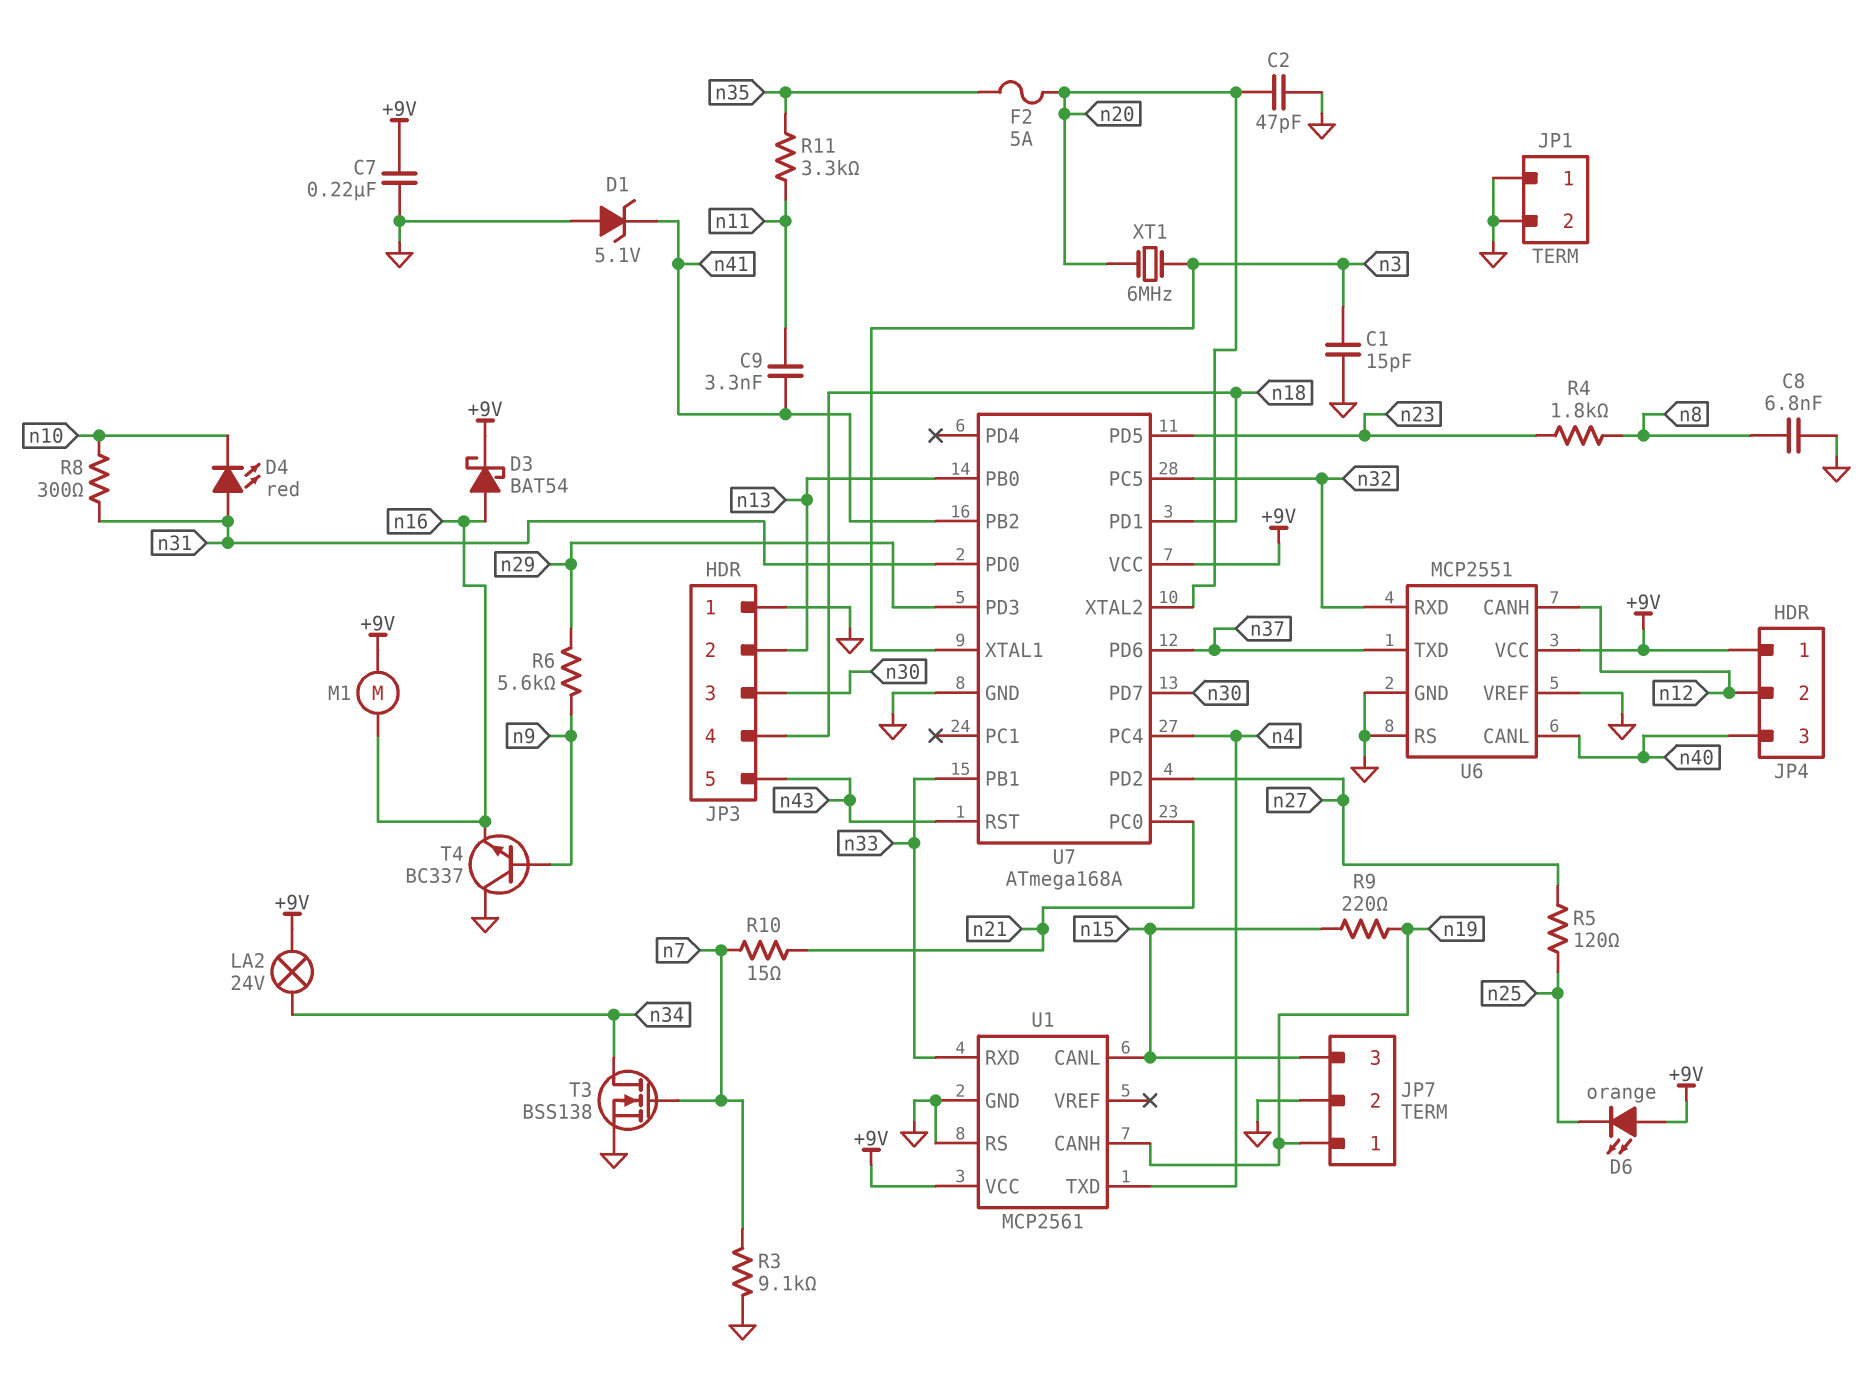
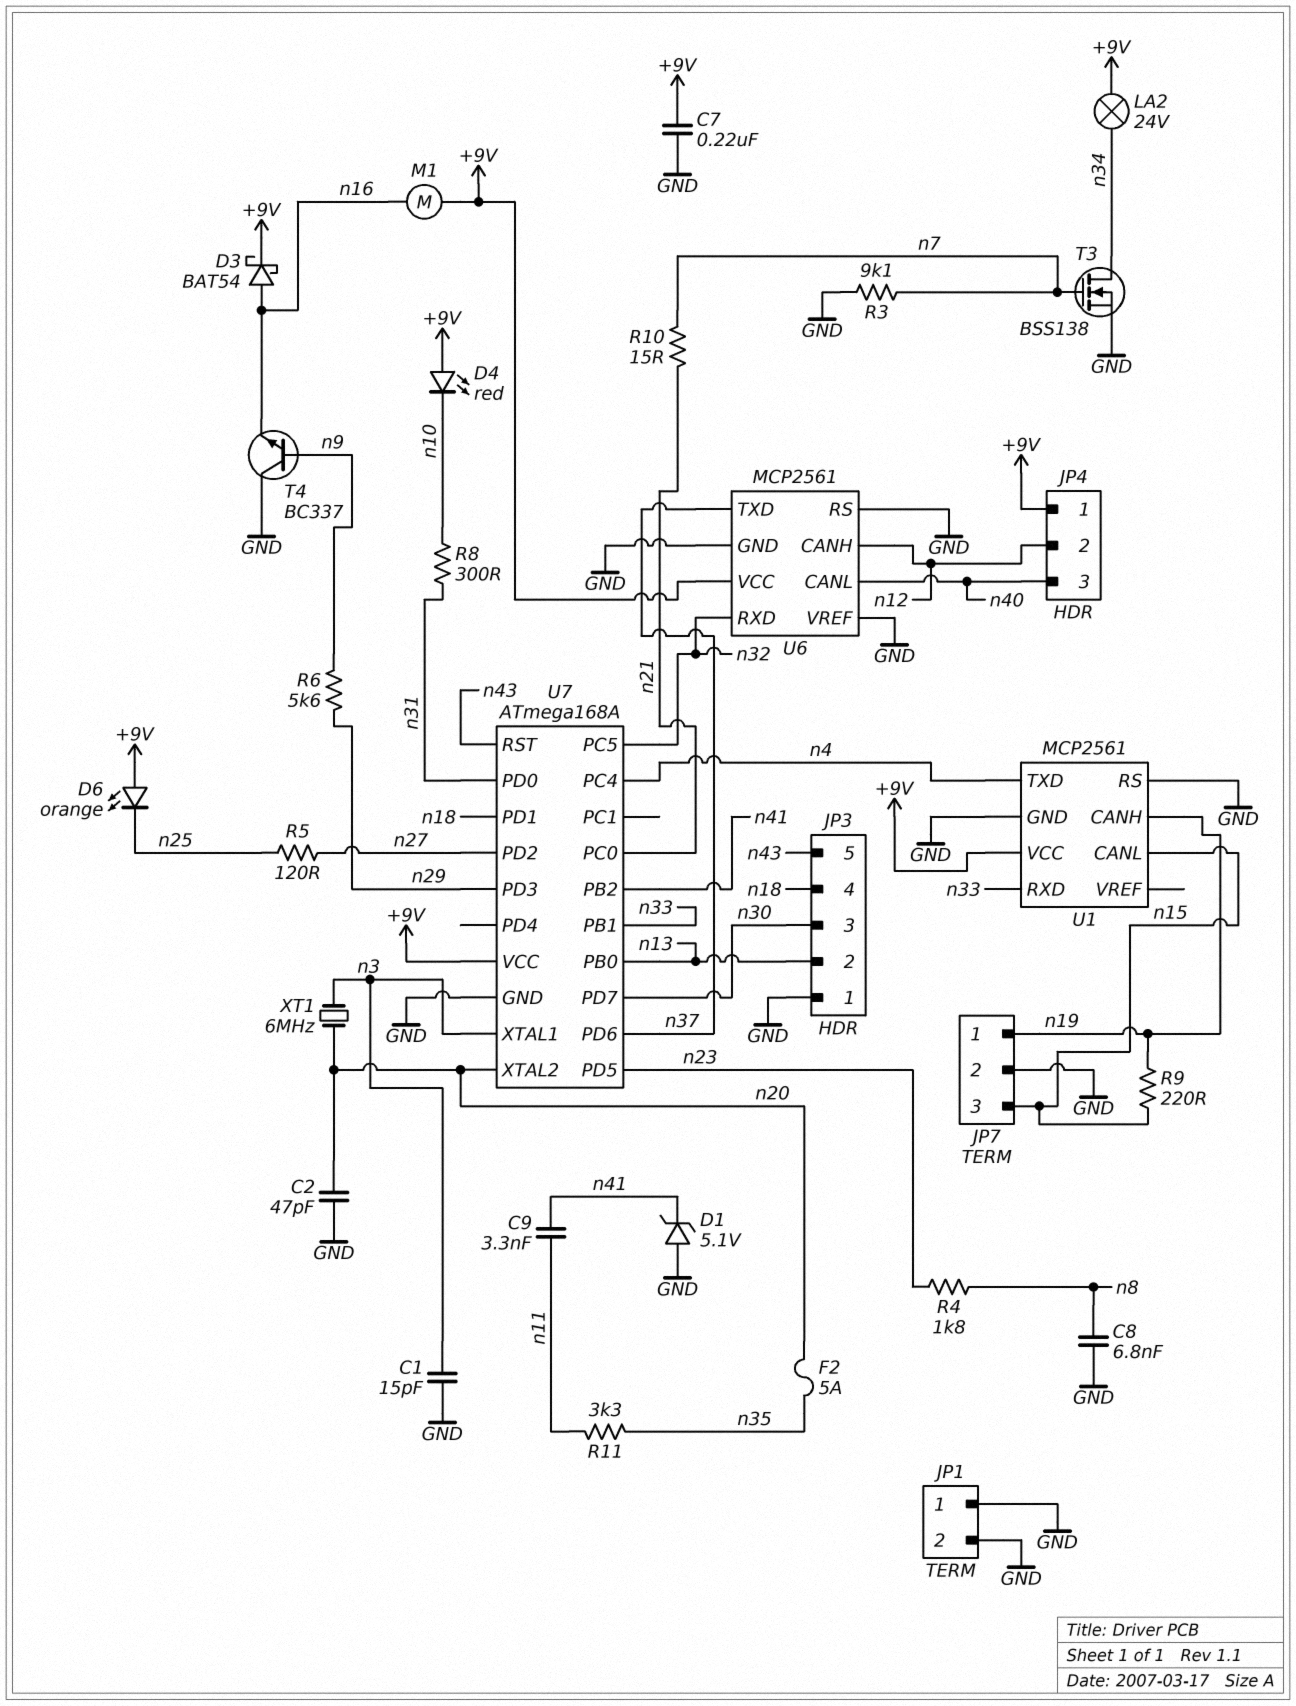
D4: LED red (A n31, K n10) -> LED red (A +9V, K n10)
U6: MCP2551 -> MCP2561

